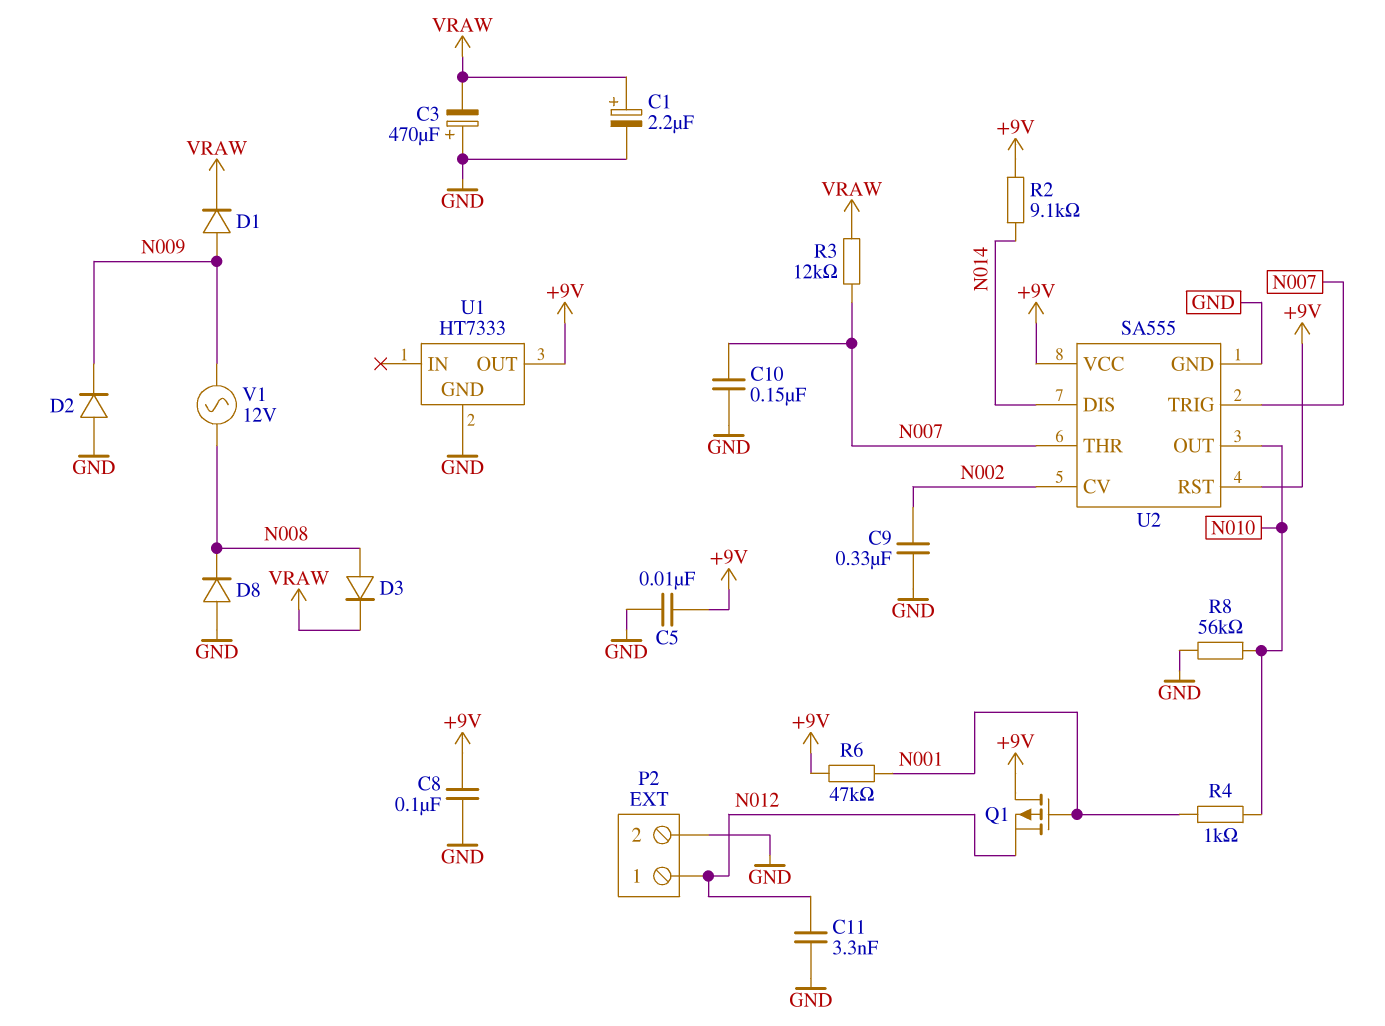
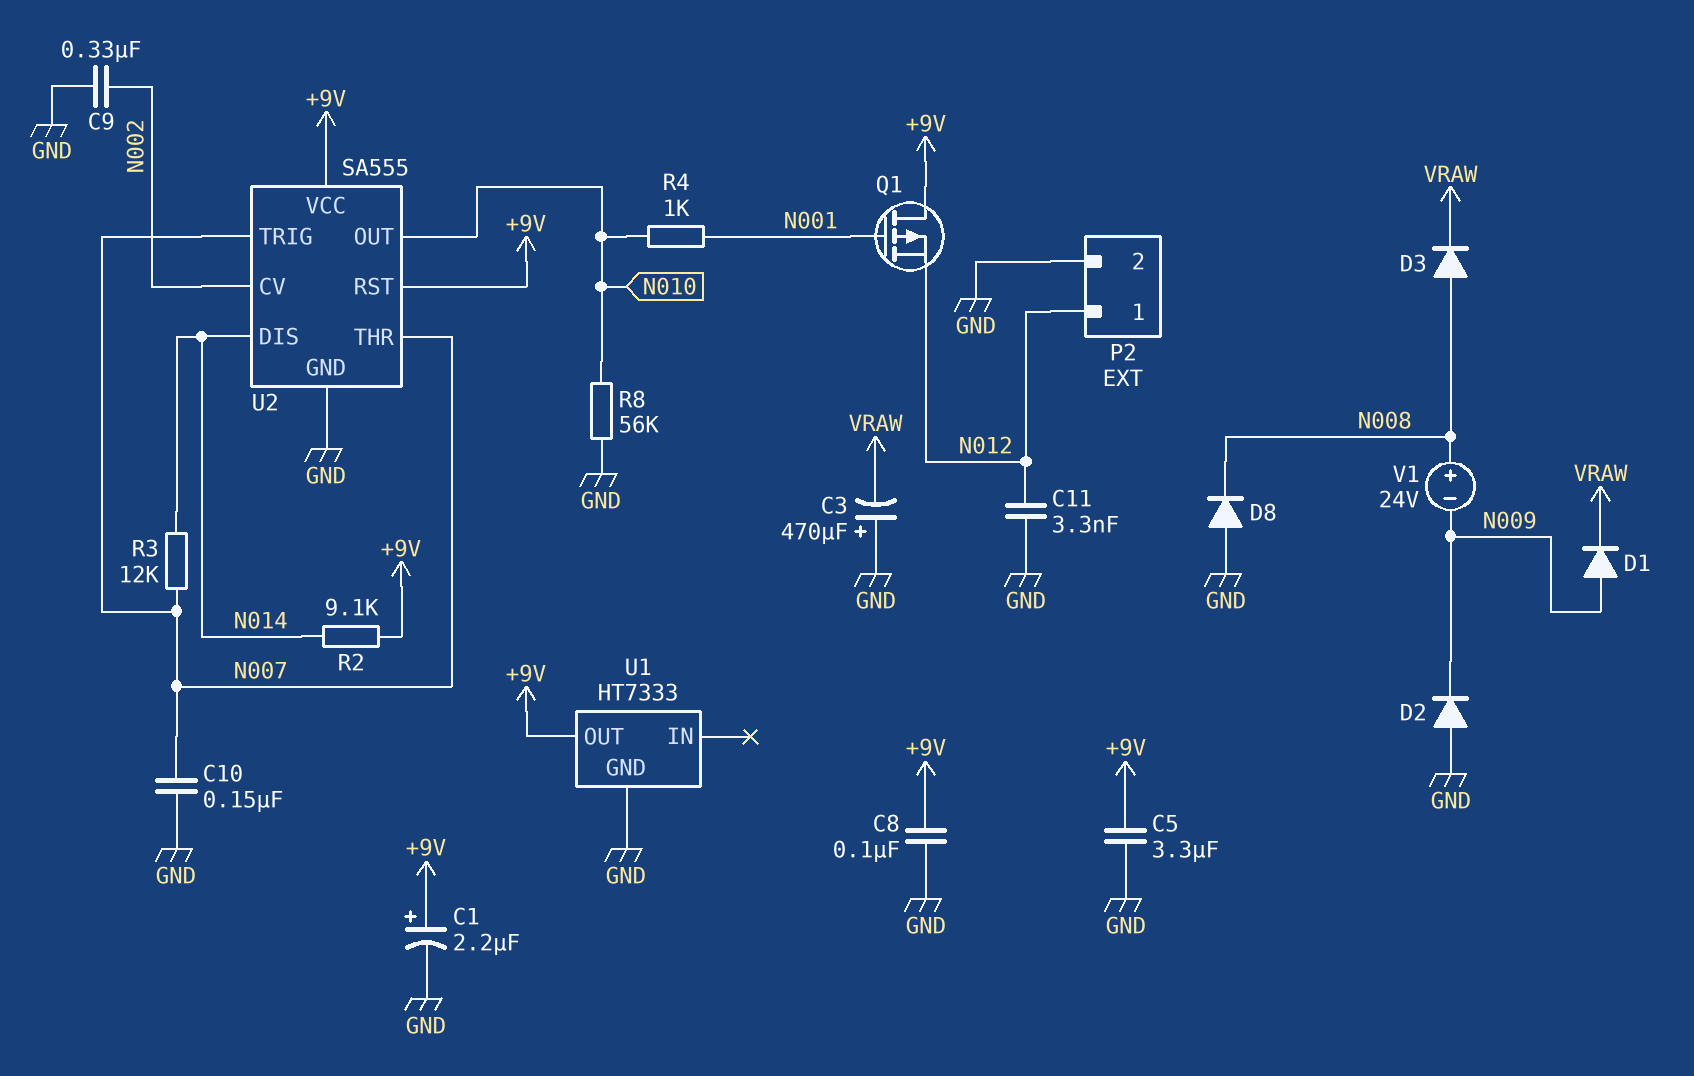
C1: 2.2uF (plus VRAW, minus GND) -> 2.2uF (plus +9V, minus GND)
C5: 10nF (+9V, GND) -> 3.3uF (+9V, GND)
R3: 12k (N007, VRAW) -> 12k (N007, N014)
R6: 47k (+9V, N001) -> none
V1: AC 12V (N008, N009) -> 24V (plus N008, minus N009)

